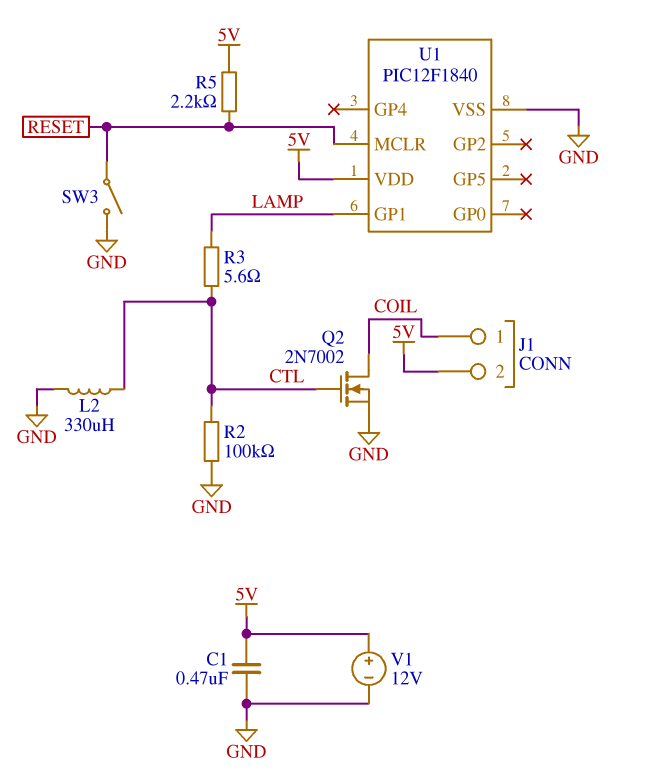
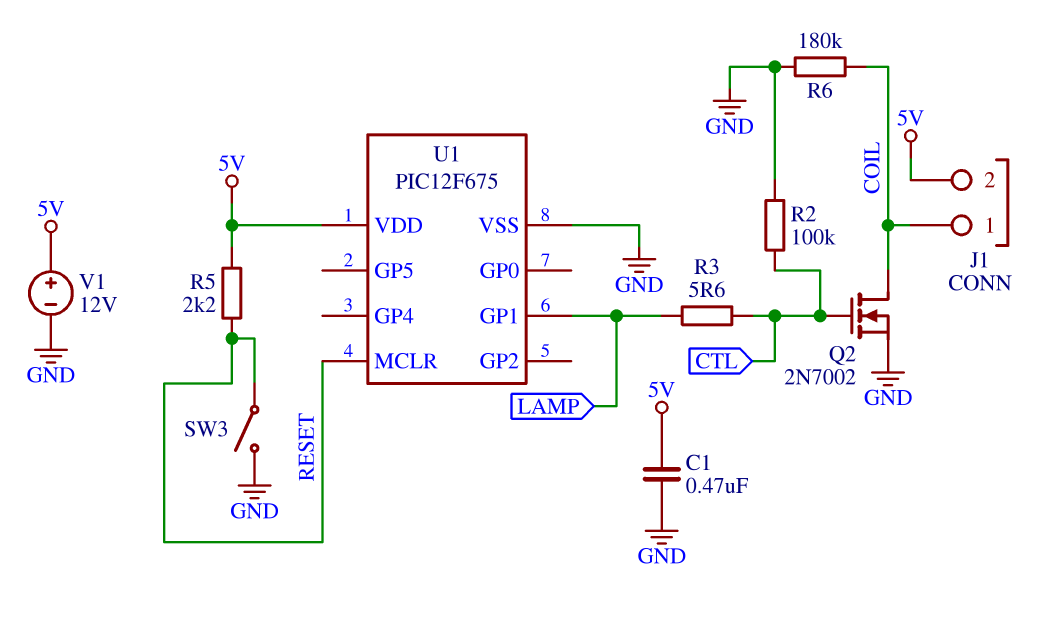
L2: 330uH (CTL, GND) -> none
R6: none -> 180k (COIL, GND)
U1: PIC12F1840 -> PIC12F675

